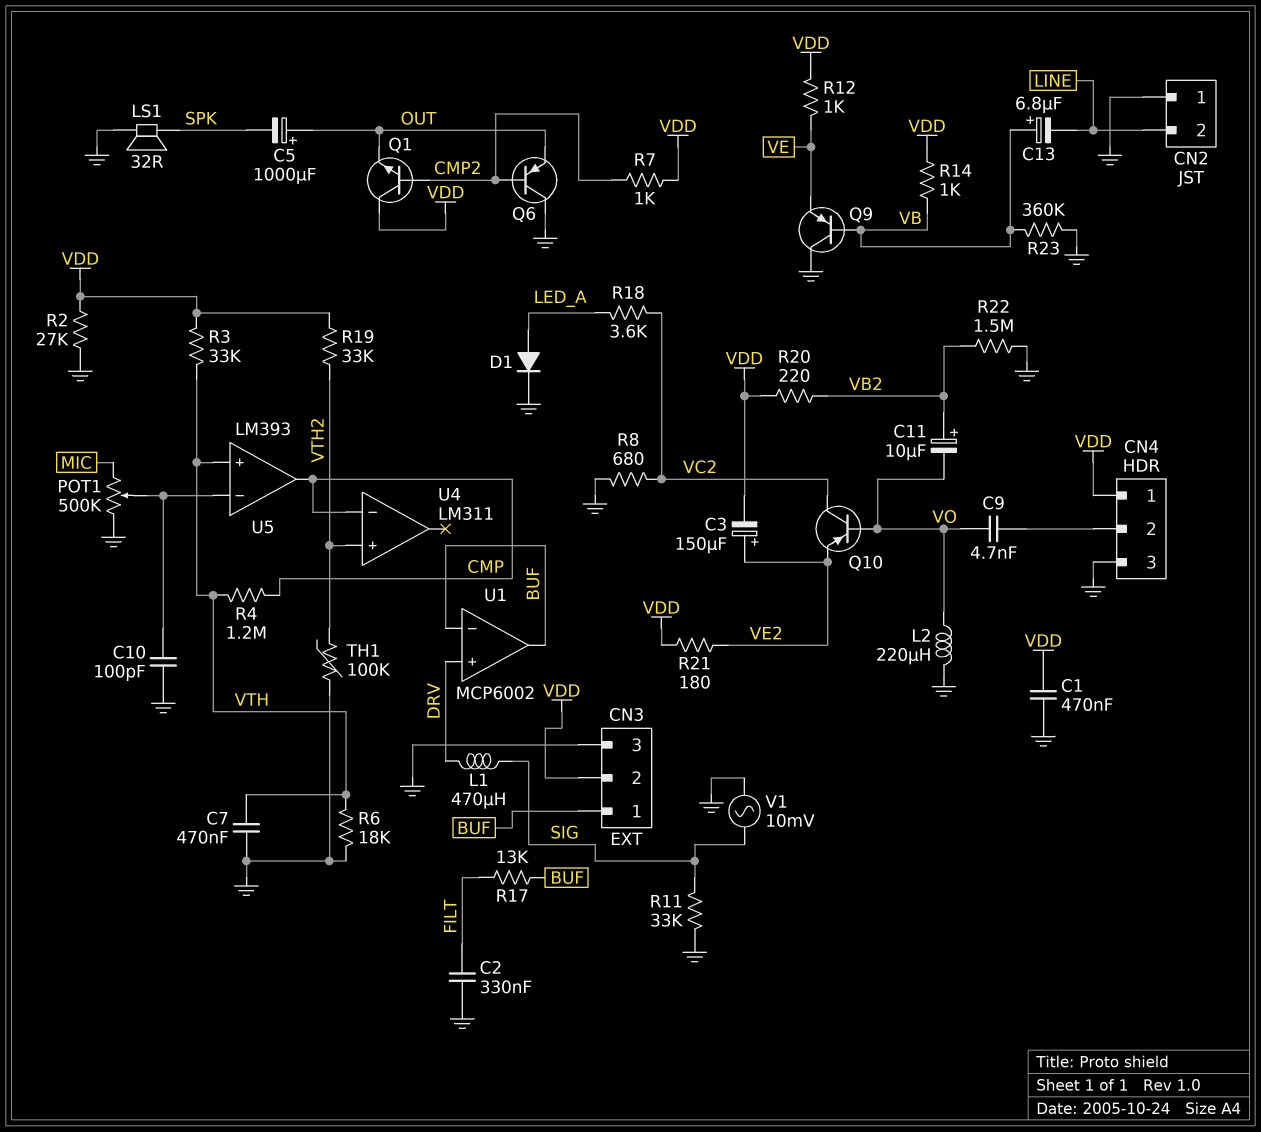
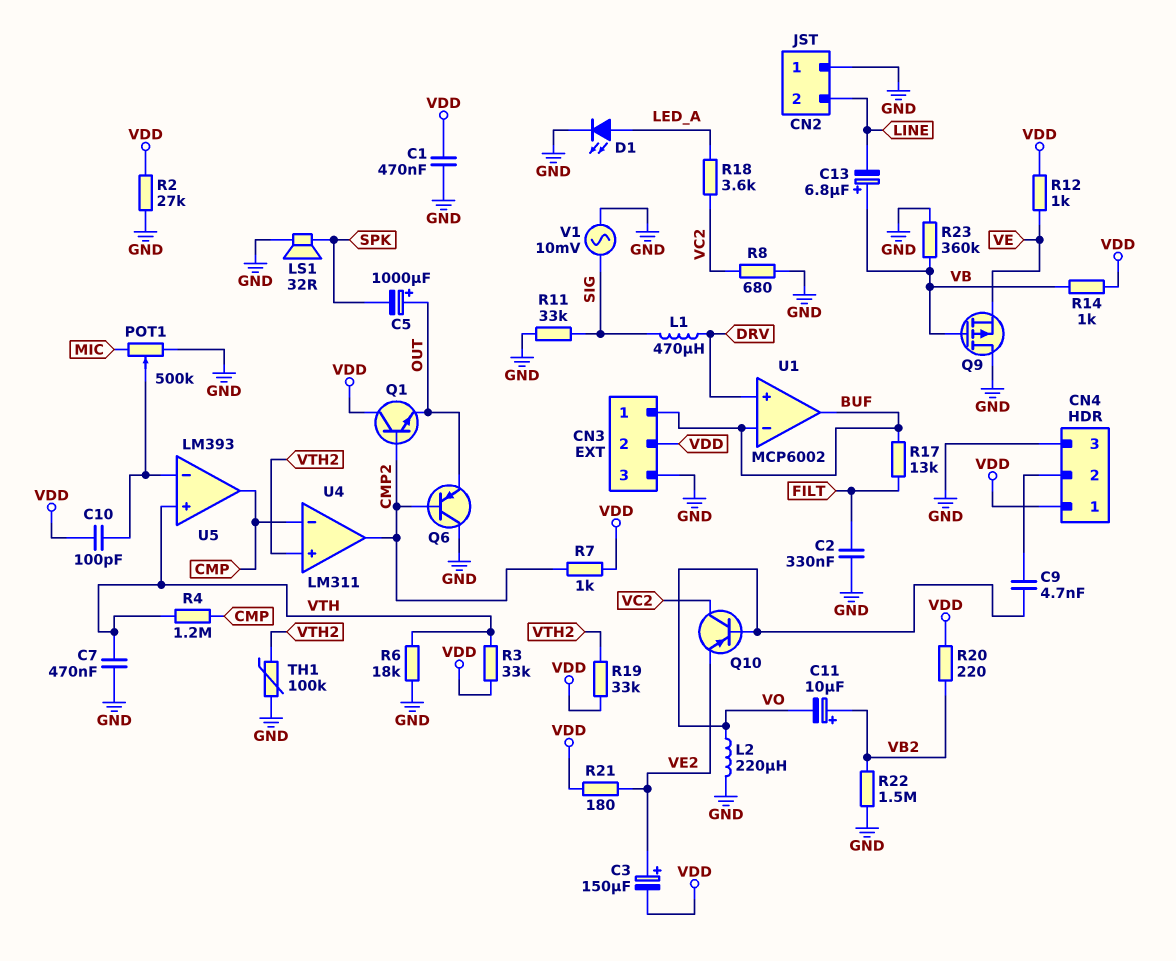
C10: 100pF (GND, U5/in-) -> 100pF (U5/in-, VDD)
D1: diode (A LED_A, K GND) -> LED (A LED_A, K GND)
Q9: PNP (B VB, C GND, E VE) -> PMOS (G VB, D GND, S VE)
U4 pin out: none -> CMP2

